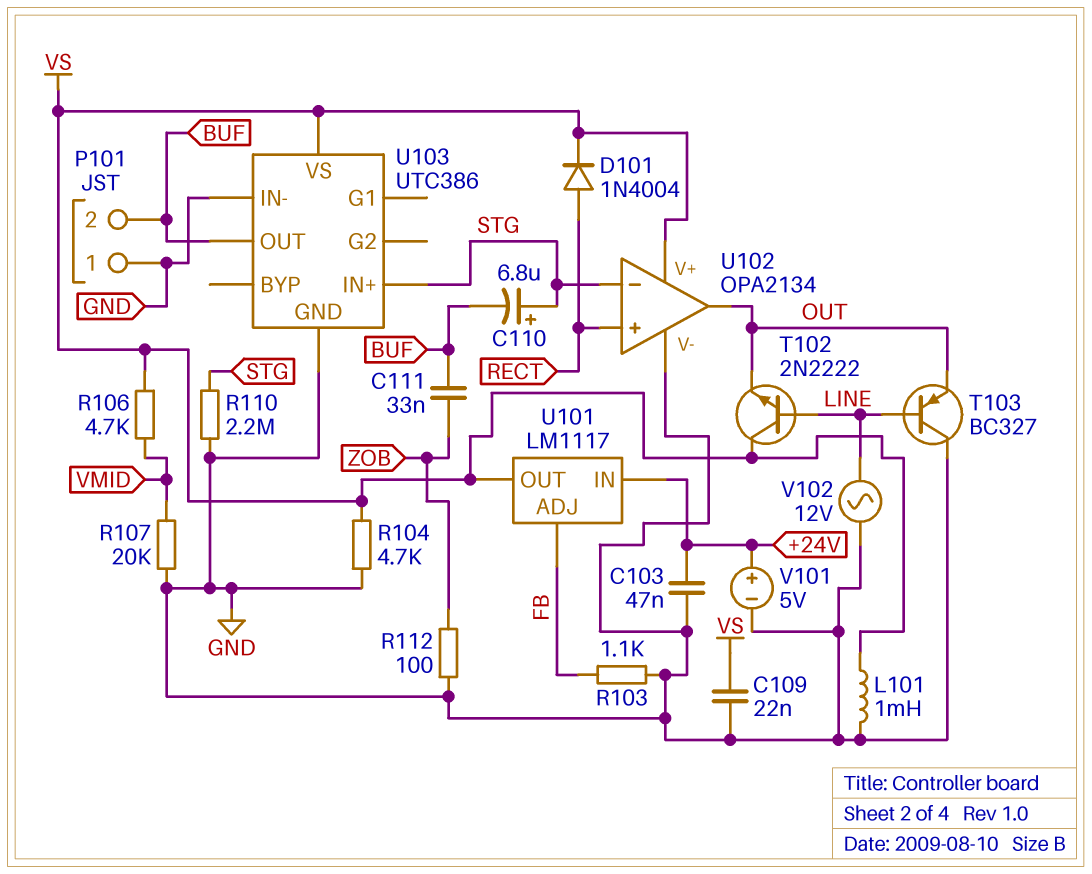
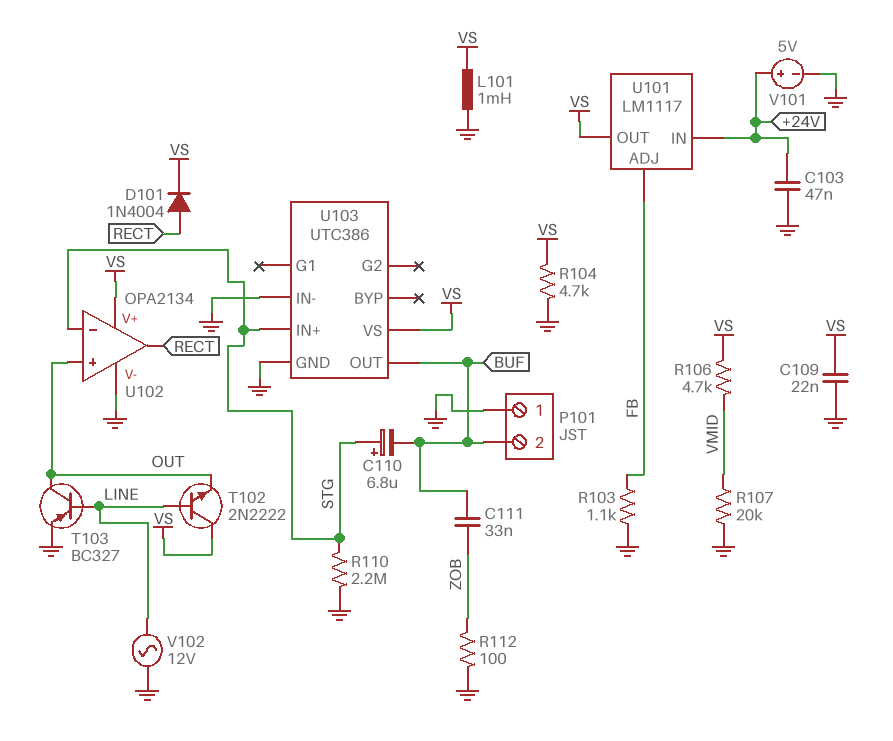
T103: PNP BC327 (B LINE, C GND, E OUT) -> PNP BC327 (B LINE, C OUT, E GND)
U102 pin in+: RECT -> OUT
U102 pin out: OUT -> RECT

